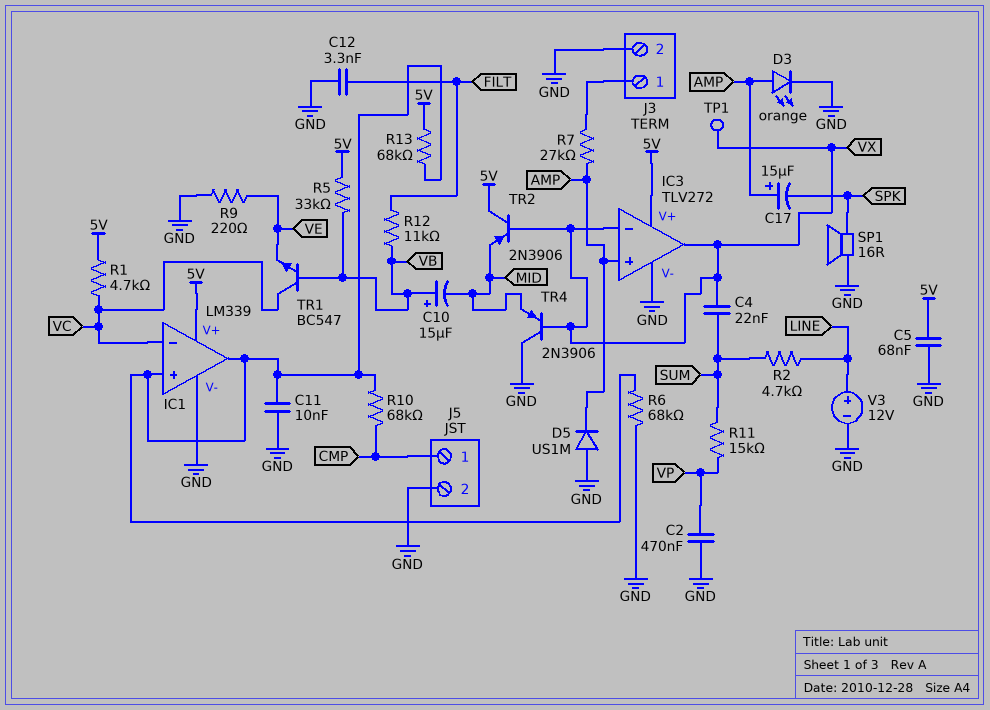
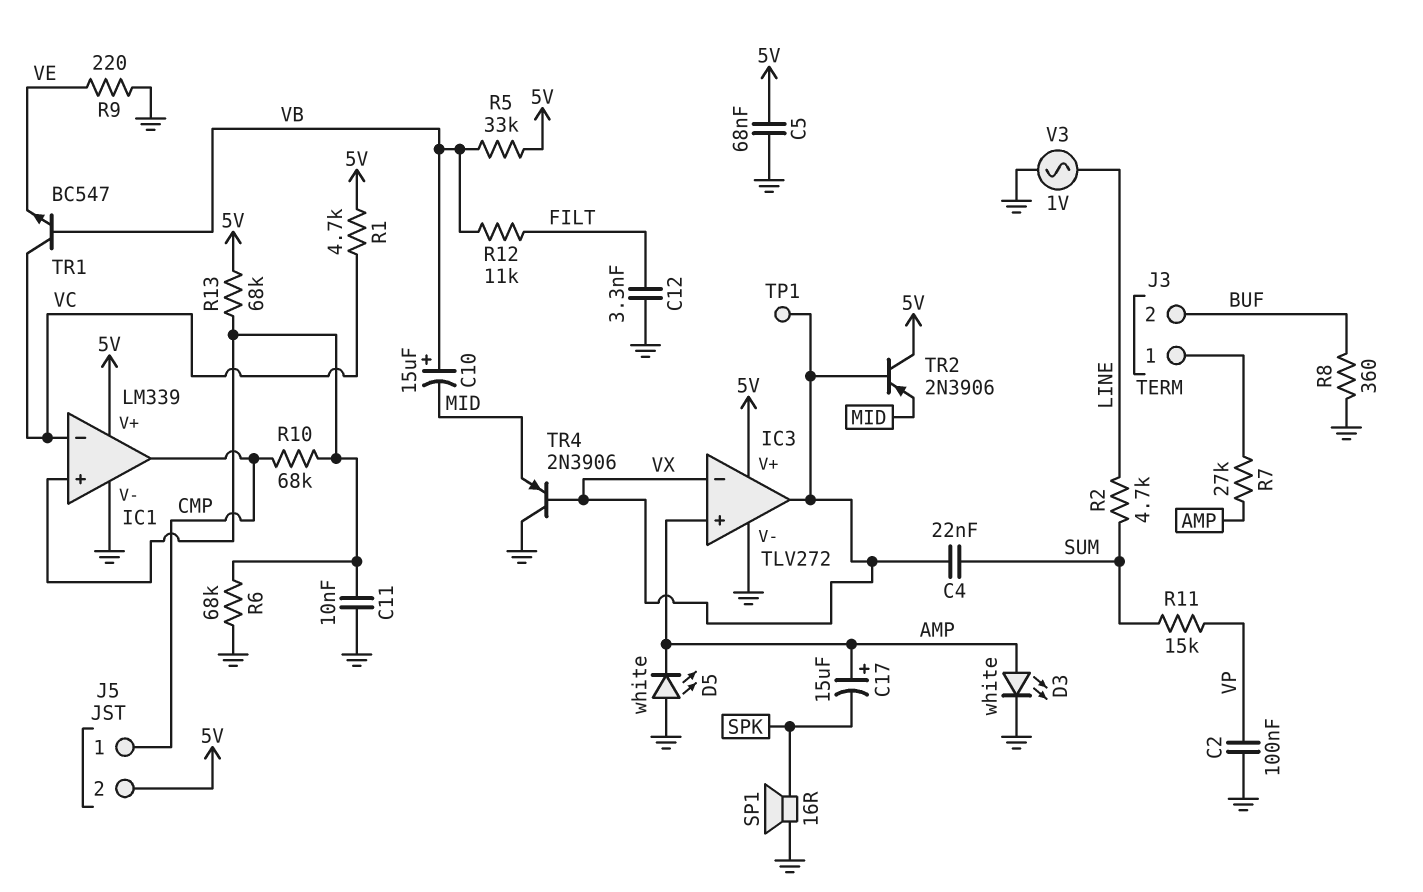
C2: 470nF (GND, VP) -> 100nF (GND, VP)
D3: LED orange (A AMP, K GND) -> LED white (A AMP, K GND)
D5: diode US1M (A GND, K AMP) -> LED white (A GND, K AMP)
IC1 pin out: IC1/in+ -> CMP
J3 pin 2: GND -> BUF
J5 pin 2: GND -> 5V
R8: none -> 360 (BUF, GND)
V3: 12V (plus LINE, minus GND) -> AC 1V (GND, LINE)

